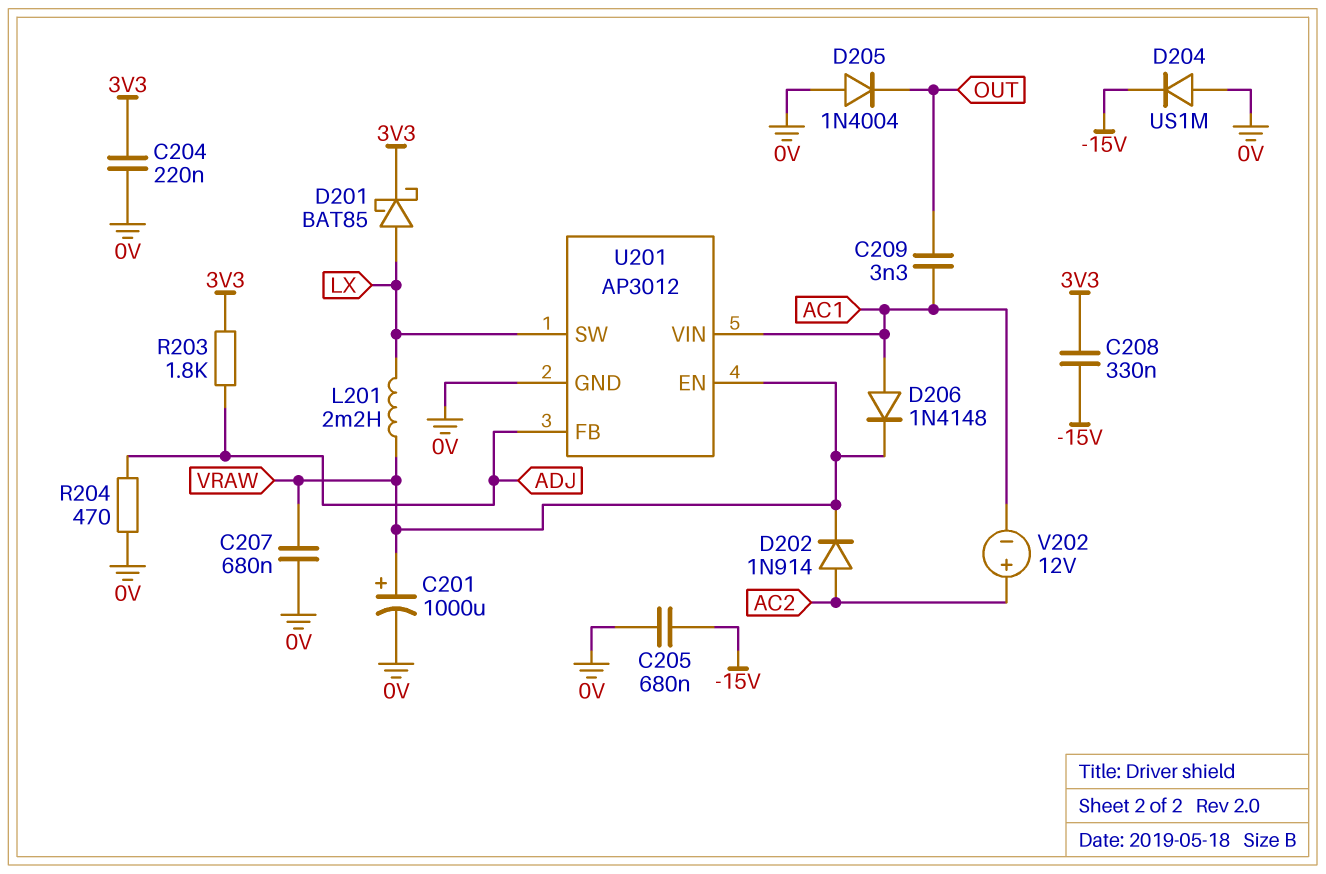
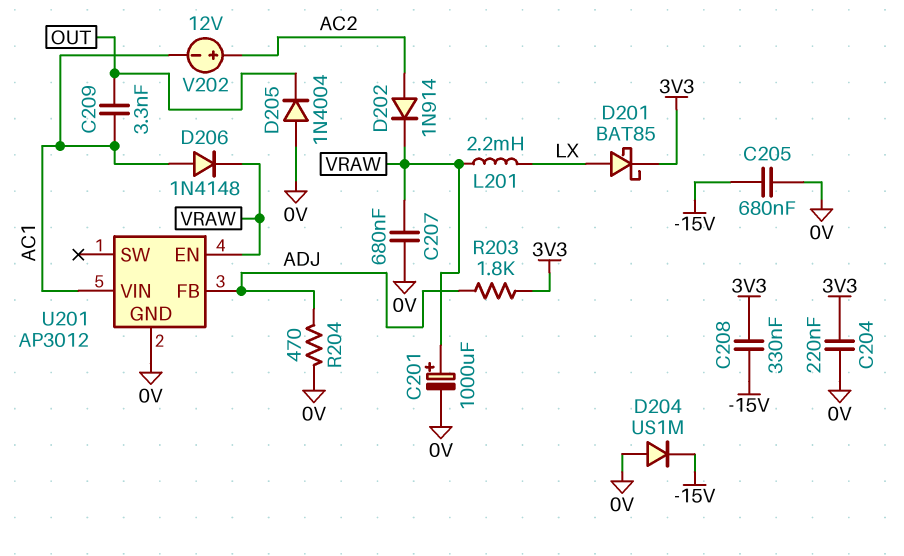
U201 pin SW: LX -> none

